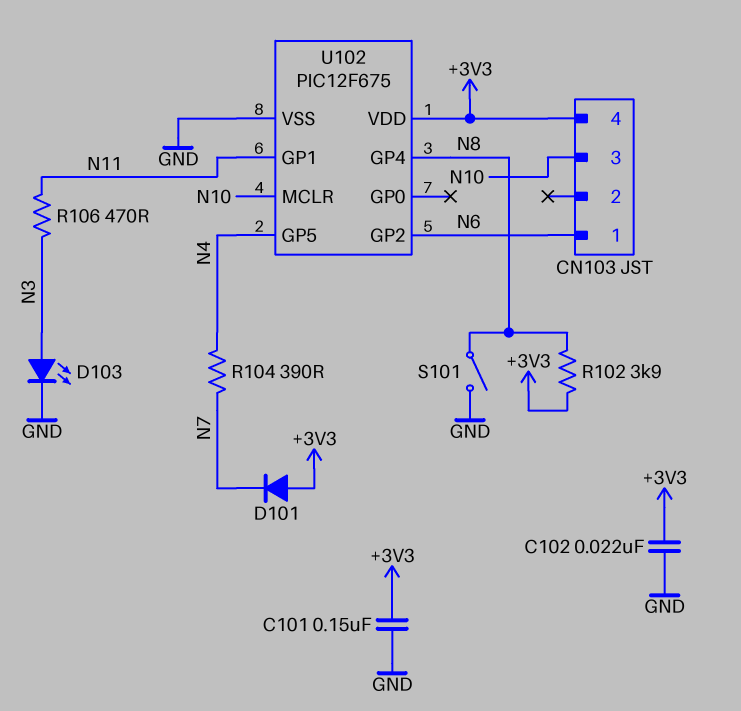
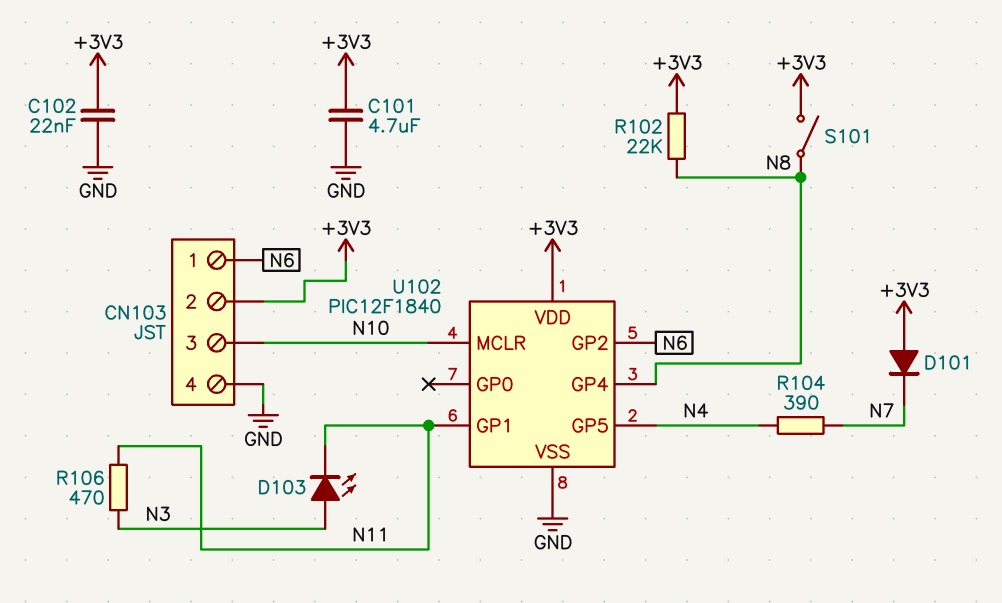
C101: 150nF (+3V3, GND) -> 4.7uF (+3V3, GND)
CN103 pin 2: none -> +3V3
CN103 pin 4: +3V3 -> GND
D103: LED (A N3, K GND) -> LED (A N3, K N11)
R102: 3.9k (+3V3, N8) -> 22k (+3V3, N8)
S101: switch (GND, N8) -> switch (+3V3, N8)
U102: PIC12F675 -> PIC12F1840

